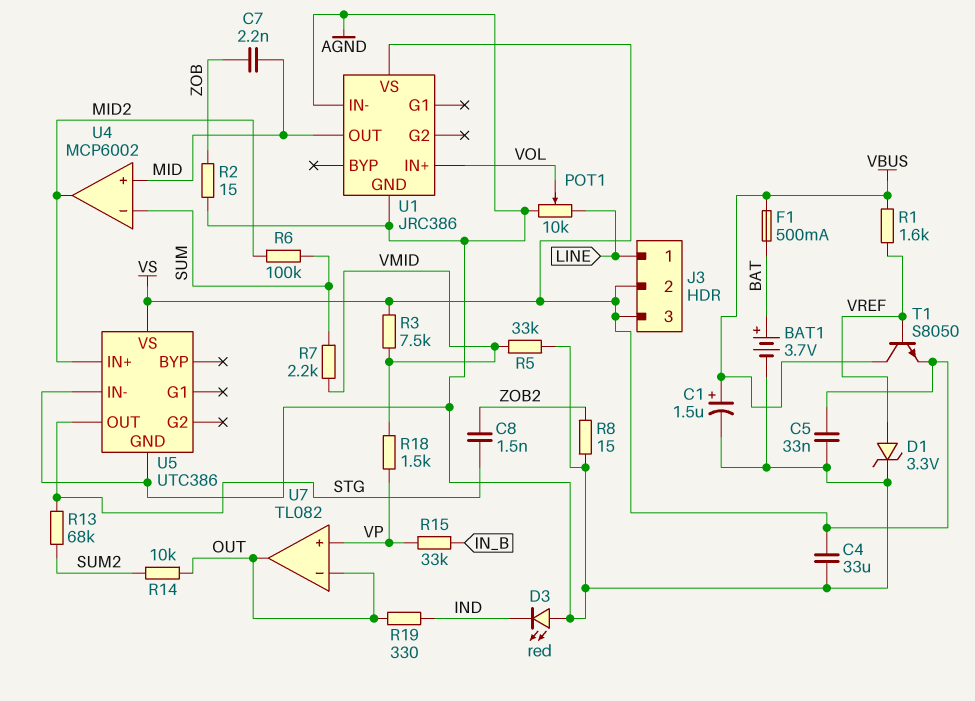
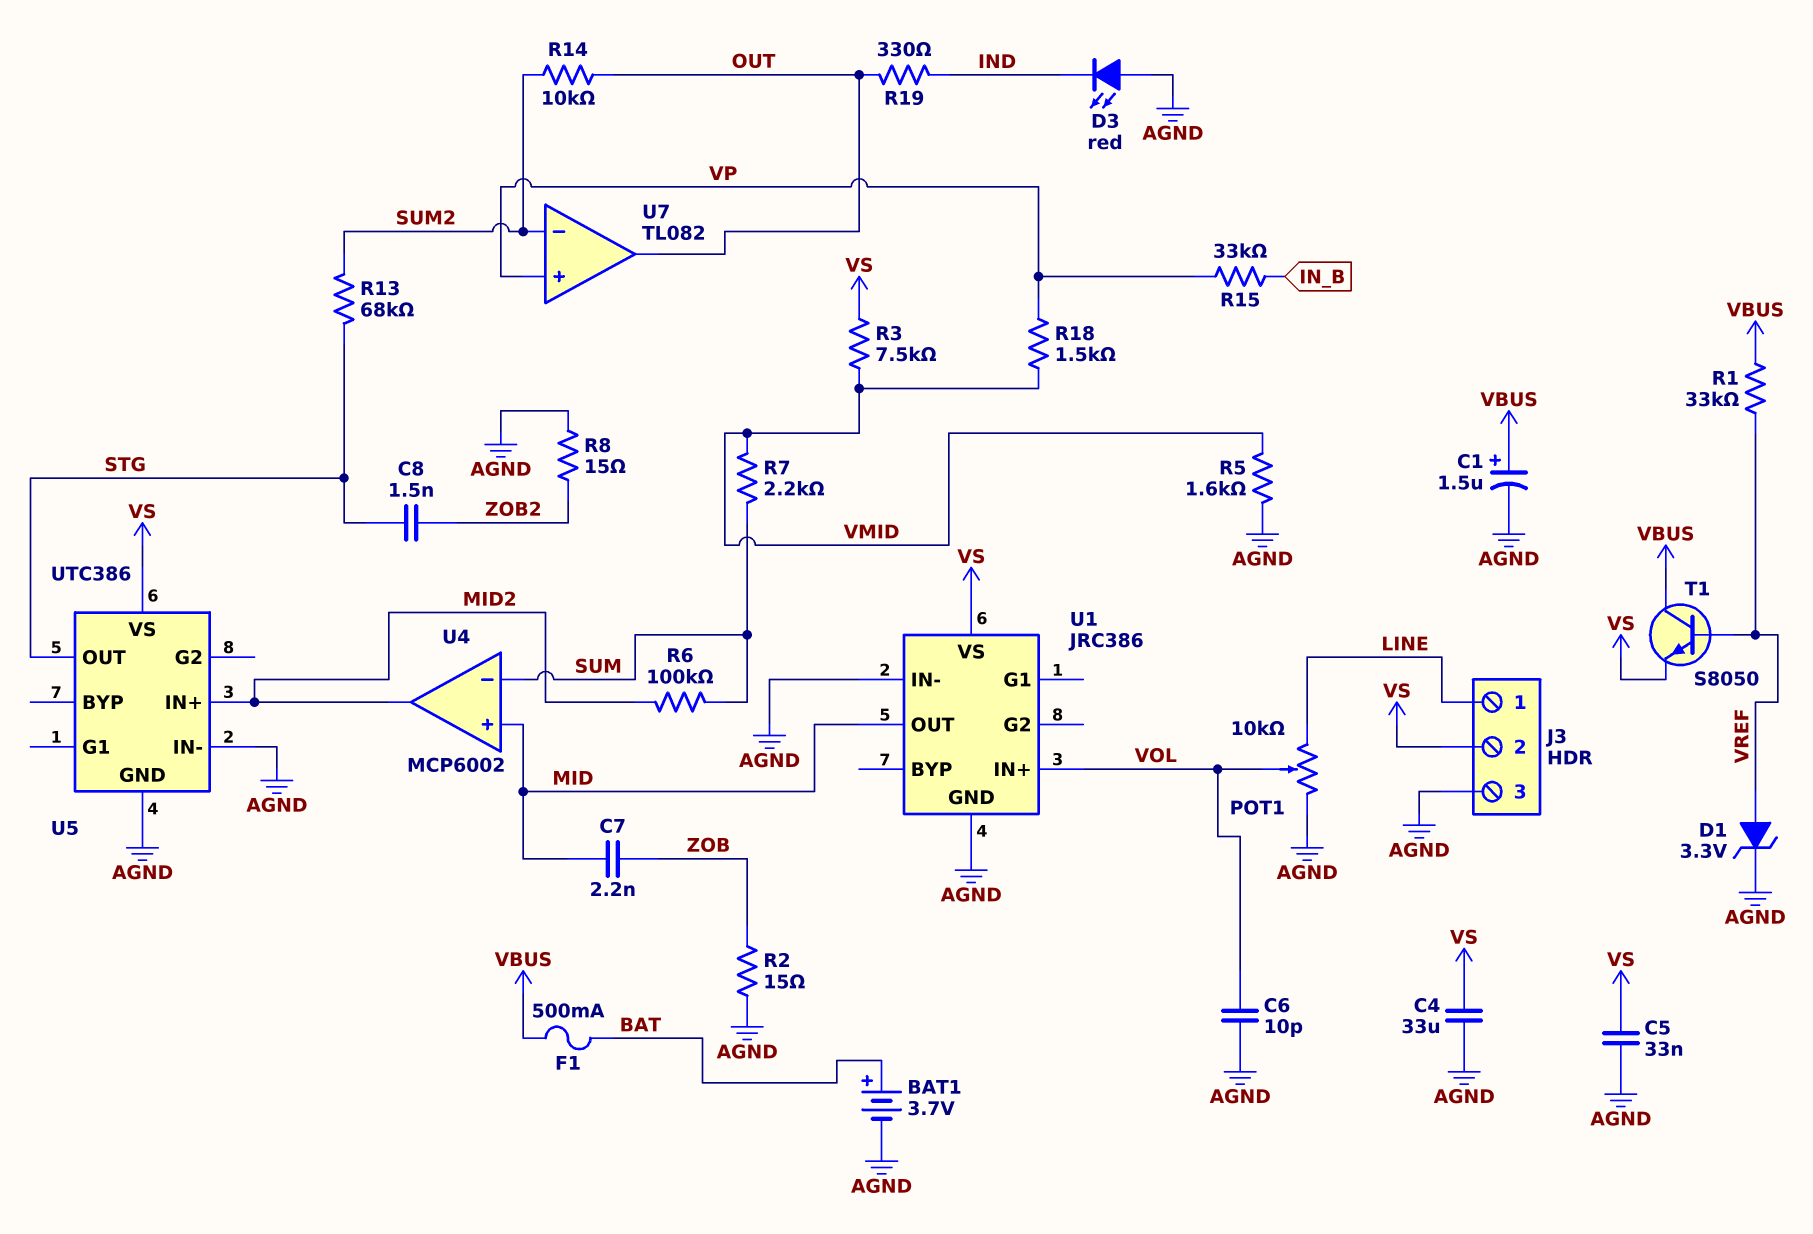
C6: none -> 10pF (AGND, VOL)
J3 pin 3: VS -> AGND
R1: 1.6k (VBUS, VREF) -> 33k (VBUS, VREF)
R5: 33k (AGND, VMID) -> 1.6k (AGND, VMID)
U7 pin in-: OUT -> SUM2

